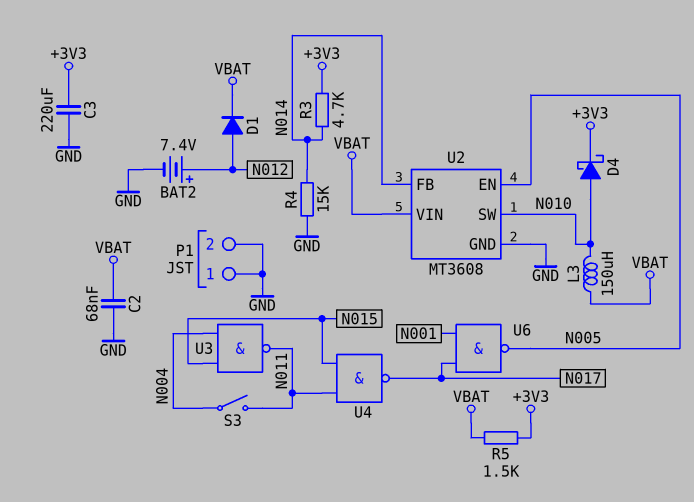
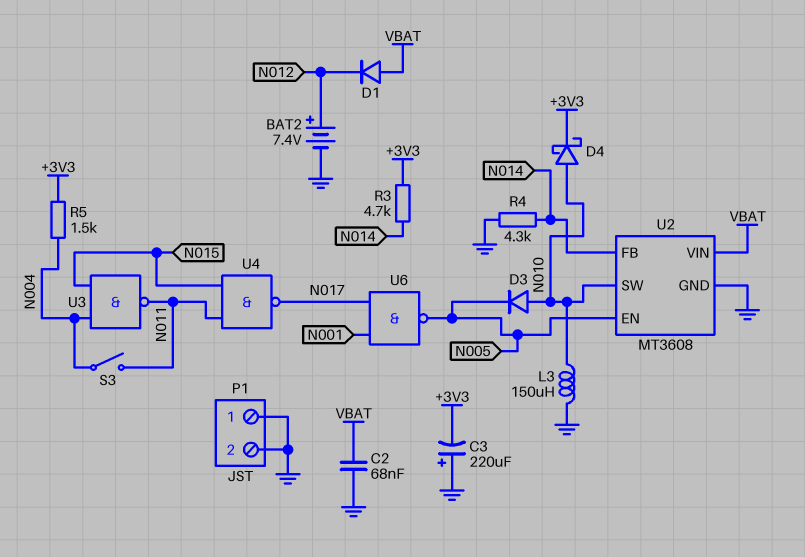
C3: 220uF (+3V3, GND) -> 220uF (plus GND, minus +3V3)
D1: diode (A N012, K VBAT) -> diode (A VBAT, K N012)
D3: none -> diode (A N010, K N005)
L3: 150uH (N010, VBAT) -> 150uH (GND, N010)
R4: 15k (GND, N014) -> 4.3k (GND, N014)
R5: 1.5k (+3V3, VBAT) -> 1.5k (+3V3, N004)

